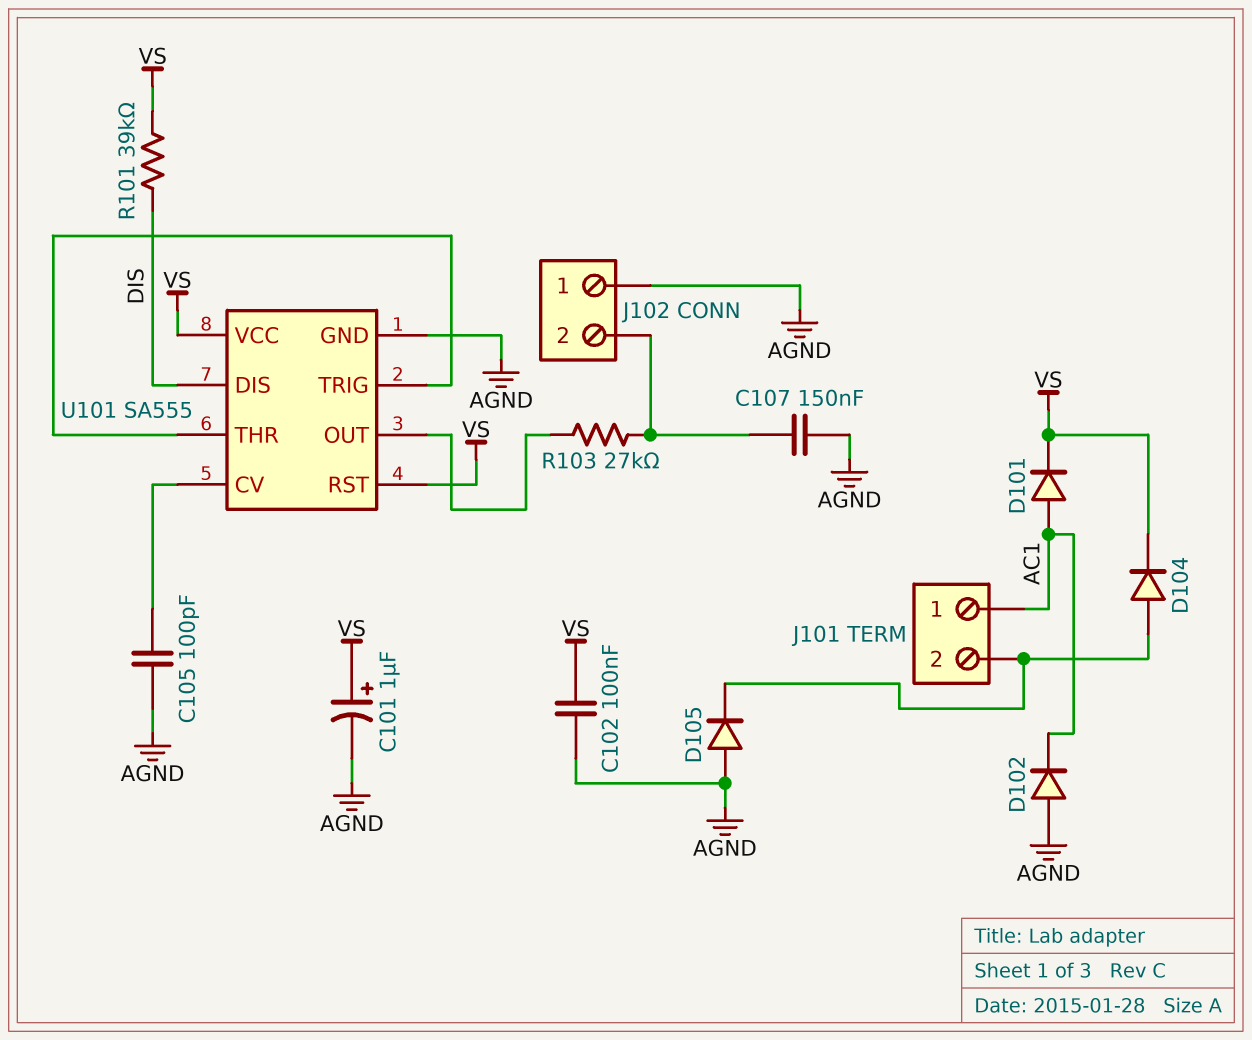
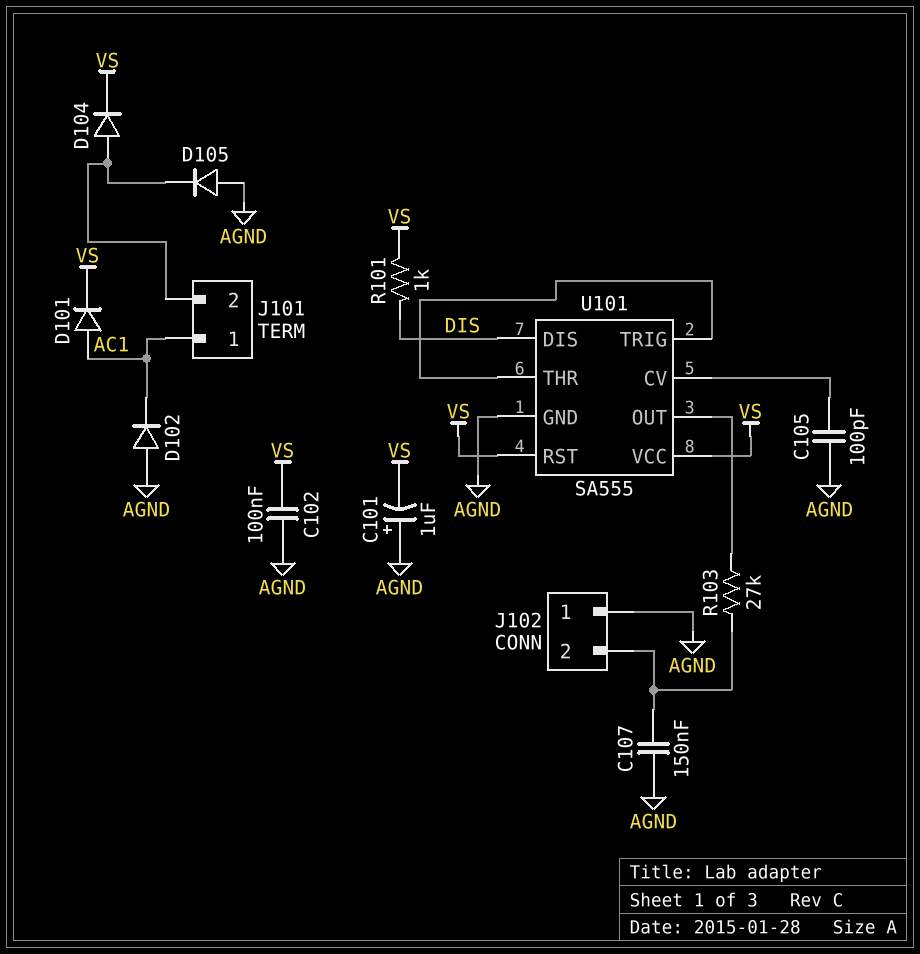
C101: 1uF (plus VS, minus AGND) -> 1uF (plus AGND, minus VS)
R101: 39k (DIS, VS) -> 1k (DIS, VS)

